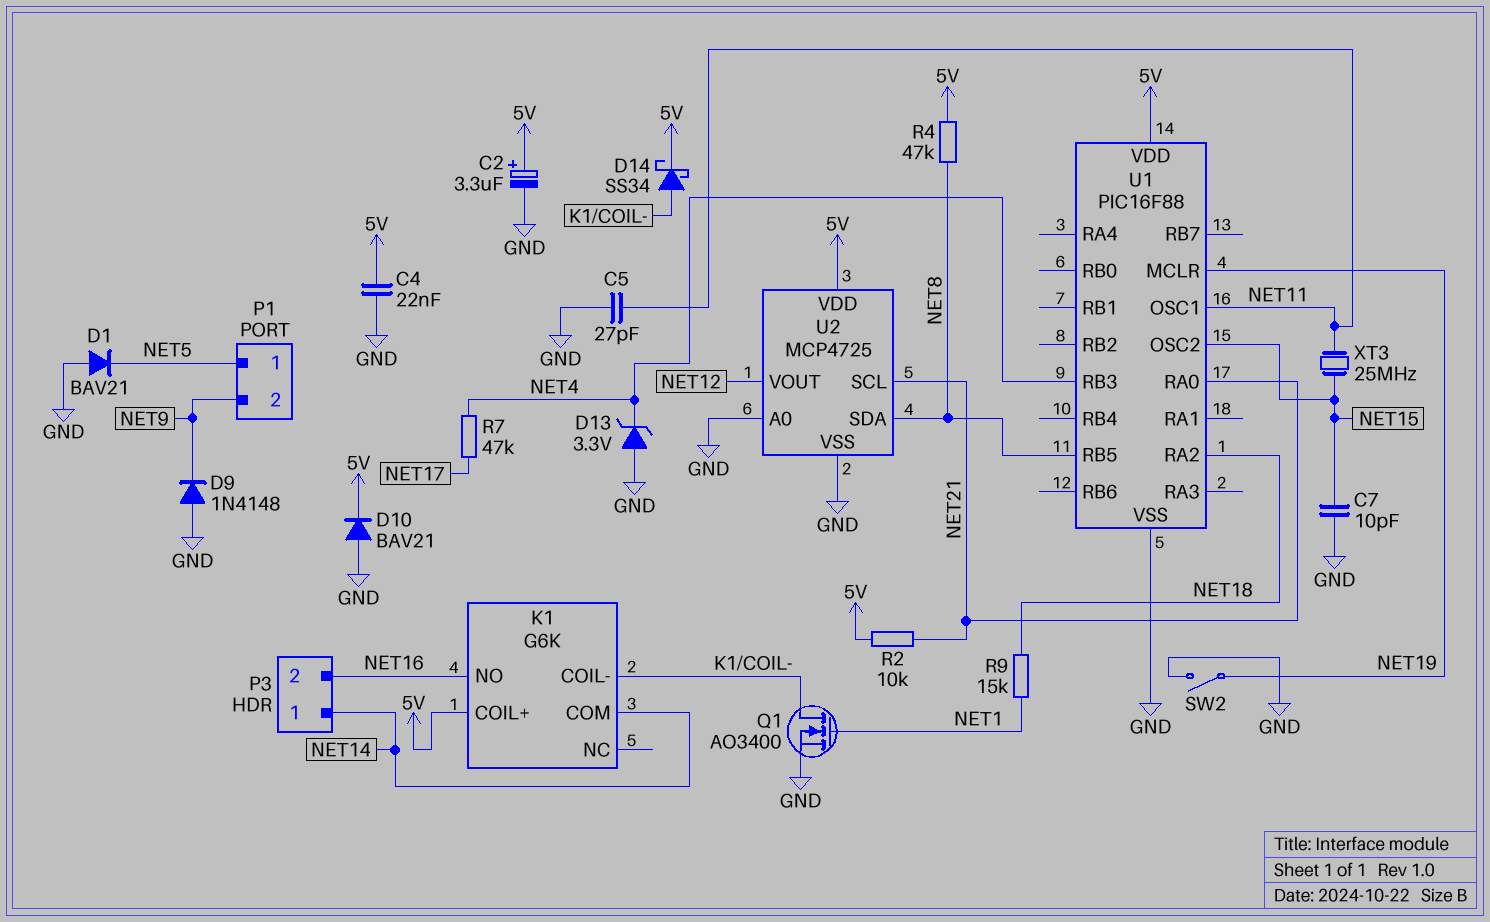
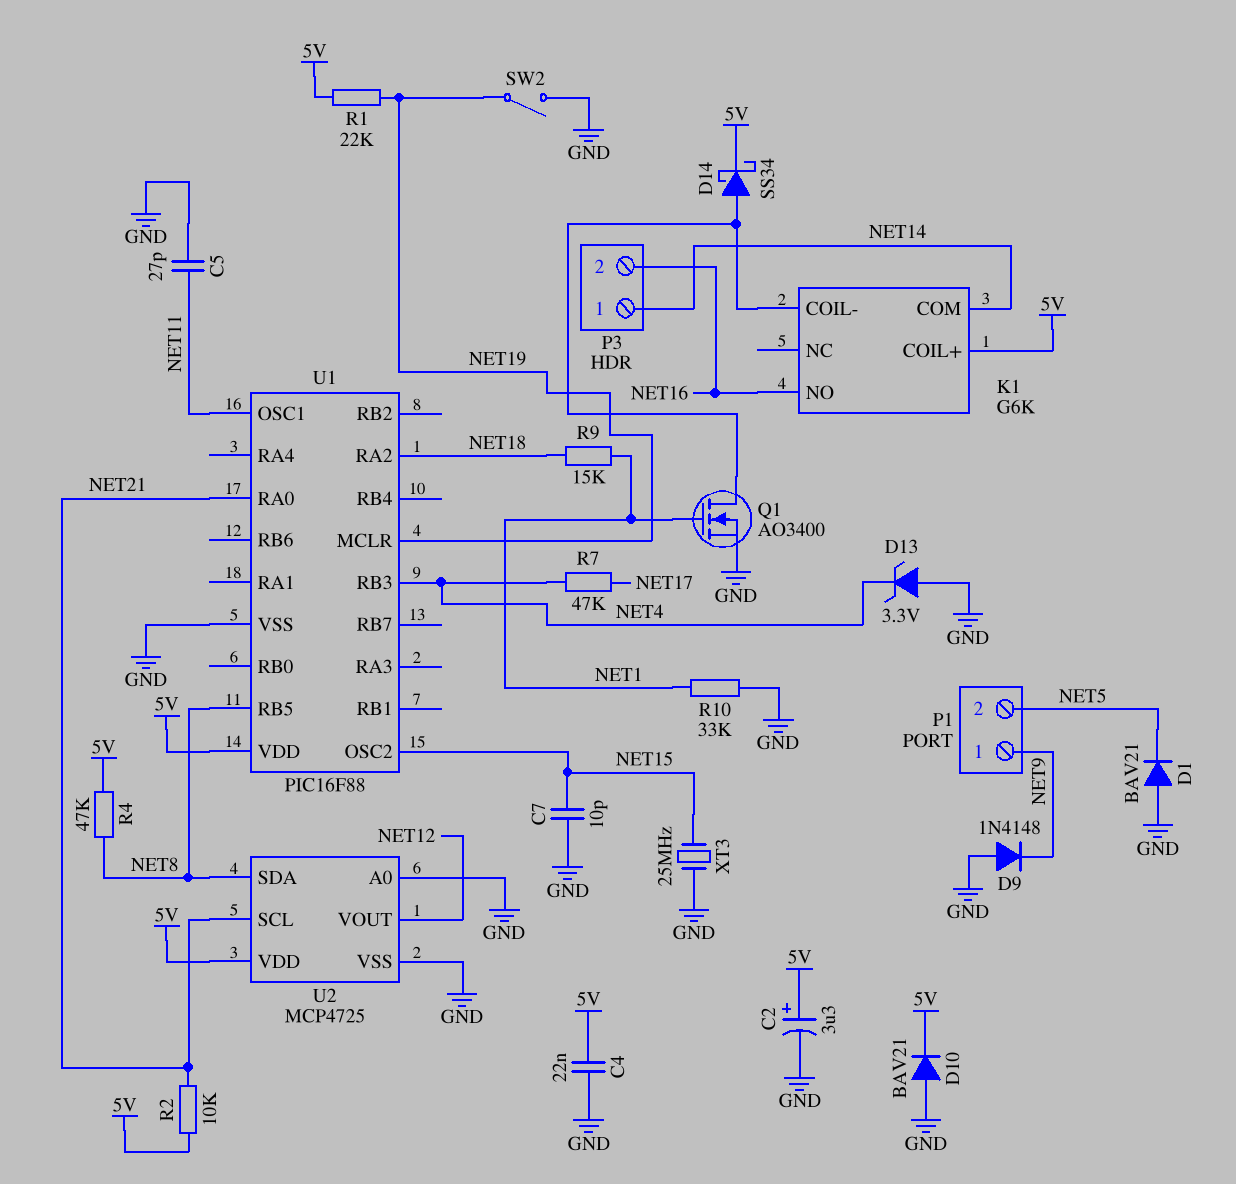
P1 pin 1: NET5 -> NET9
P1 pin 2: NET9 -> NET5
R1: none -> 22k (5V, NET19)
R10: none -> 33k (GND, NET1)
XT3: 25MHz (NET11, NET15) -> 25MHz (GND, NET15)

